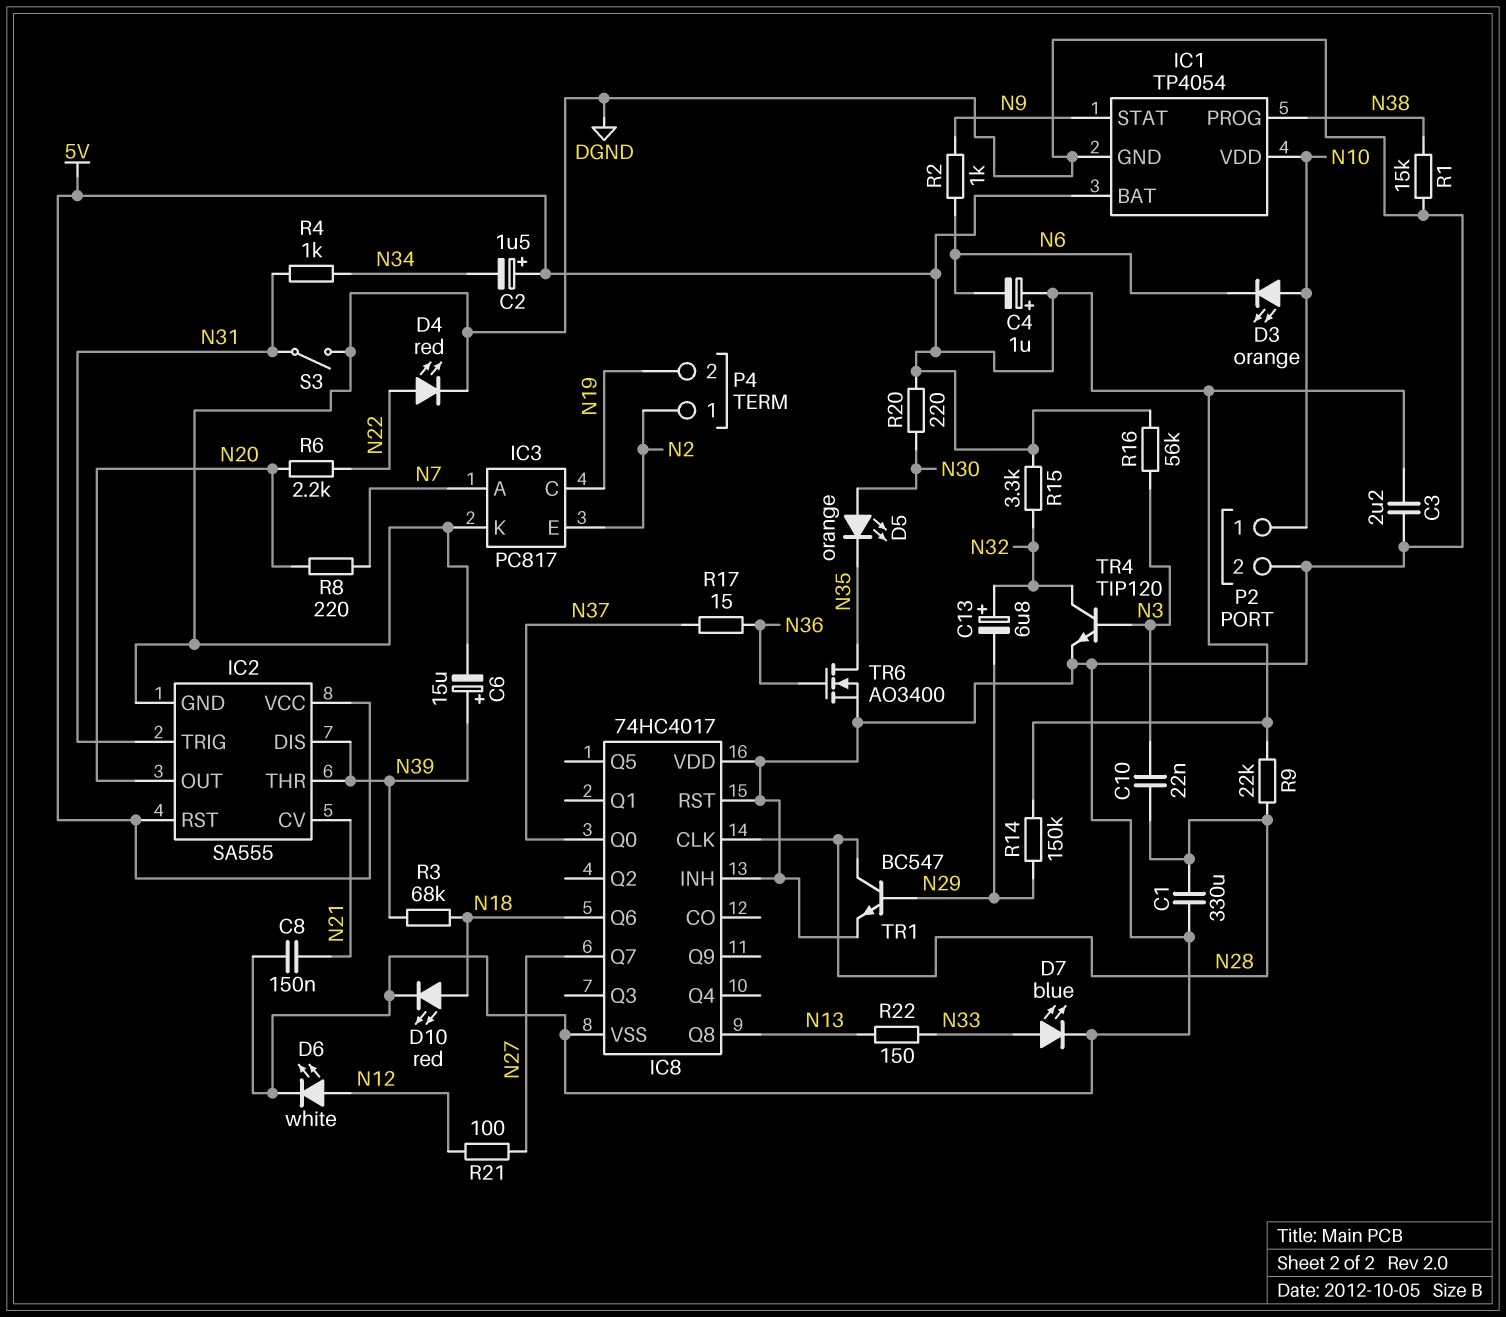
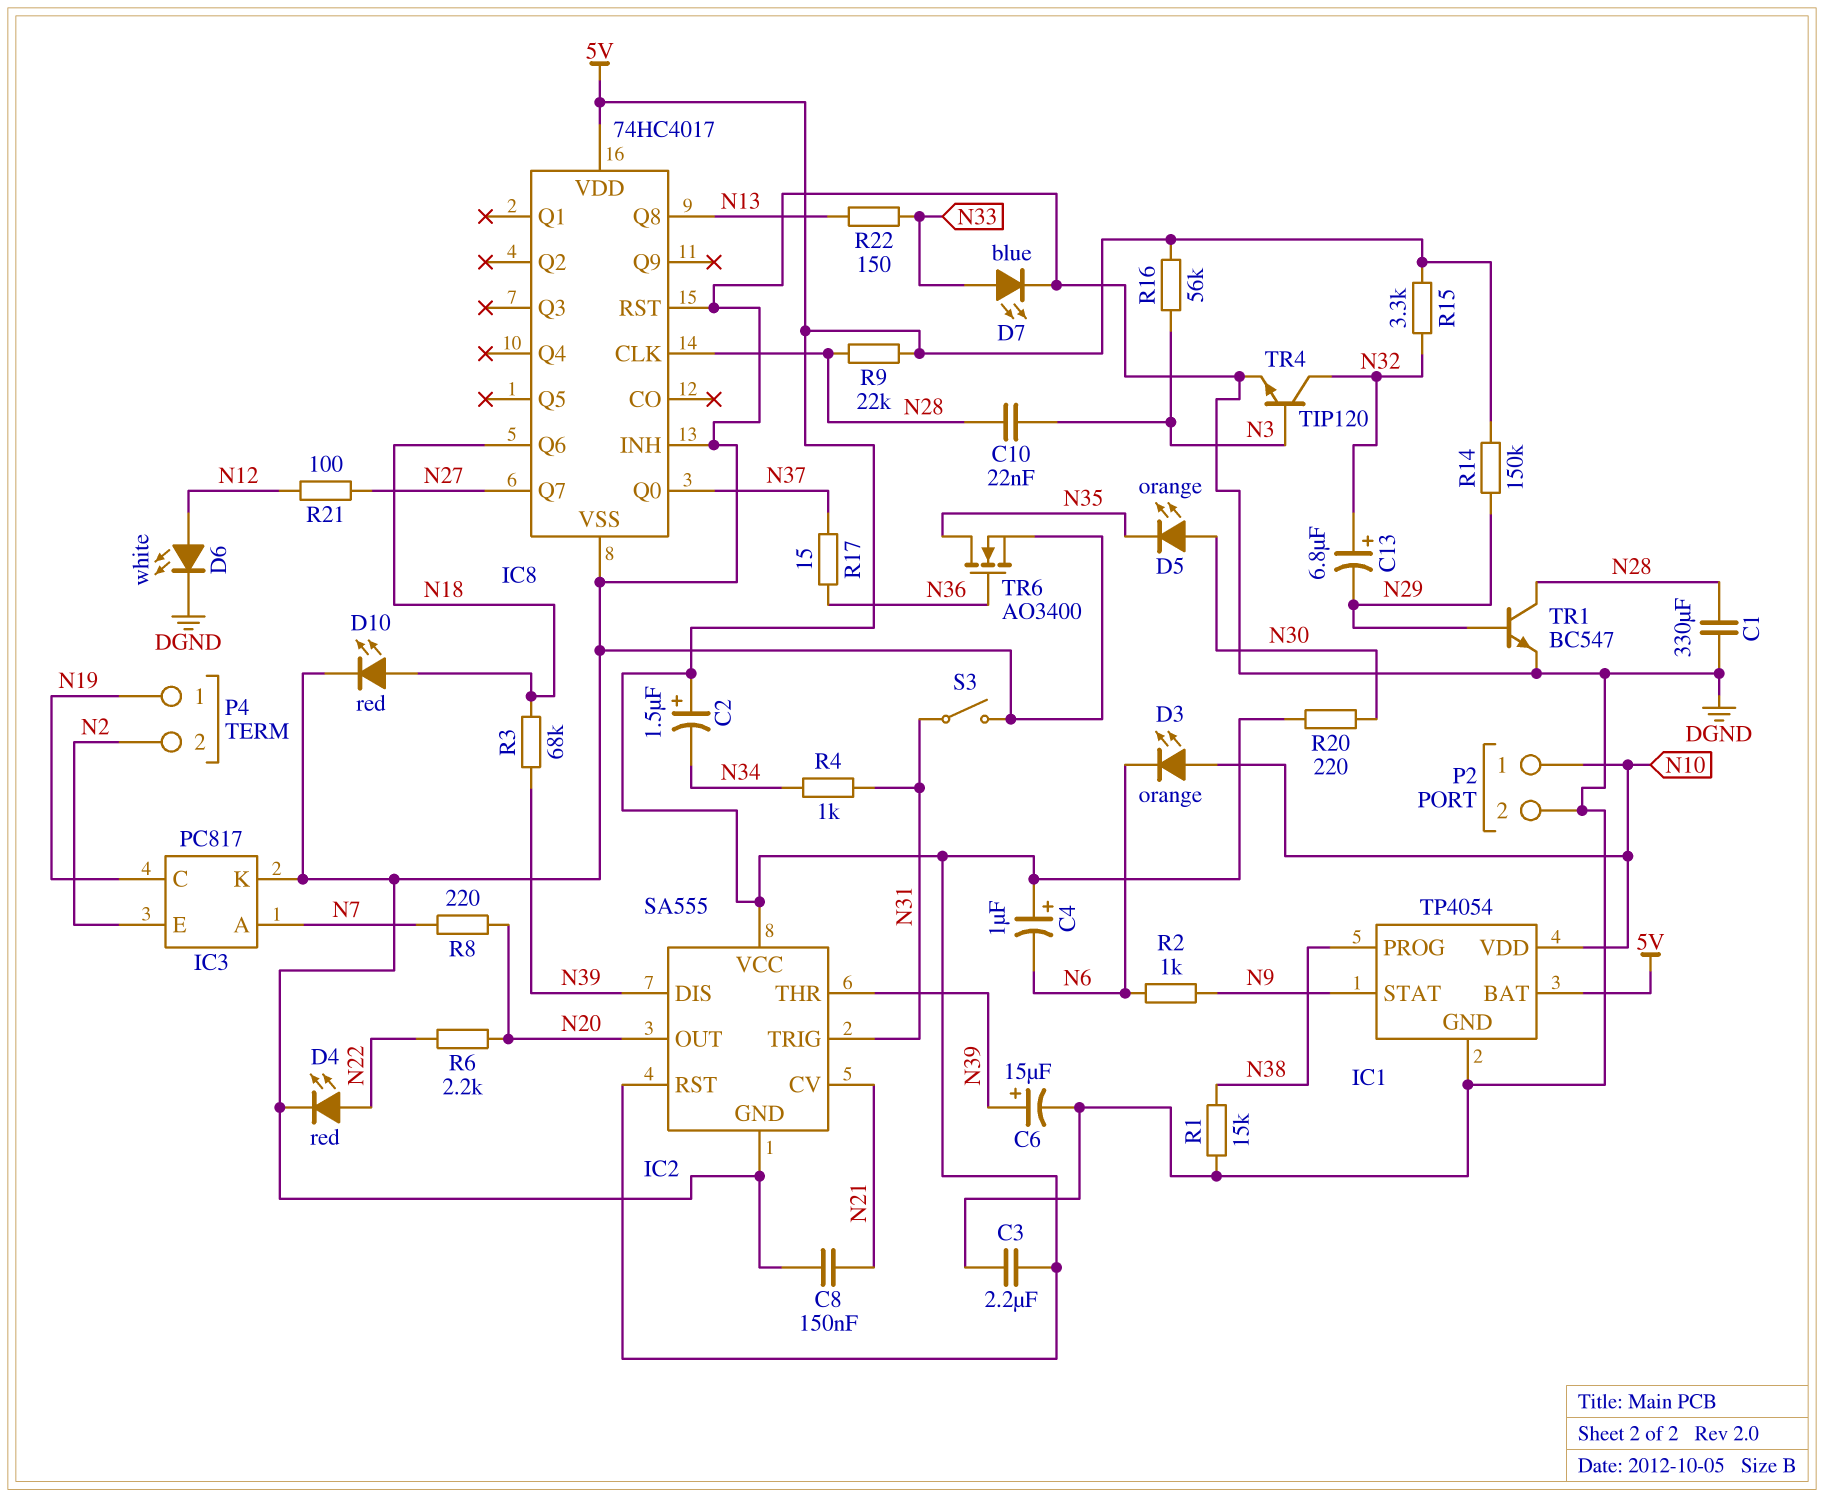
IC8 pin VDD: DGND -> 5V
P4 pin 1: N2 -> N19
P4 pin 2: N19 -> N2

